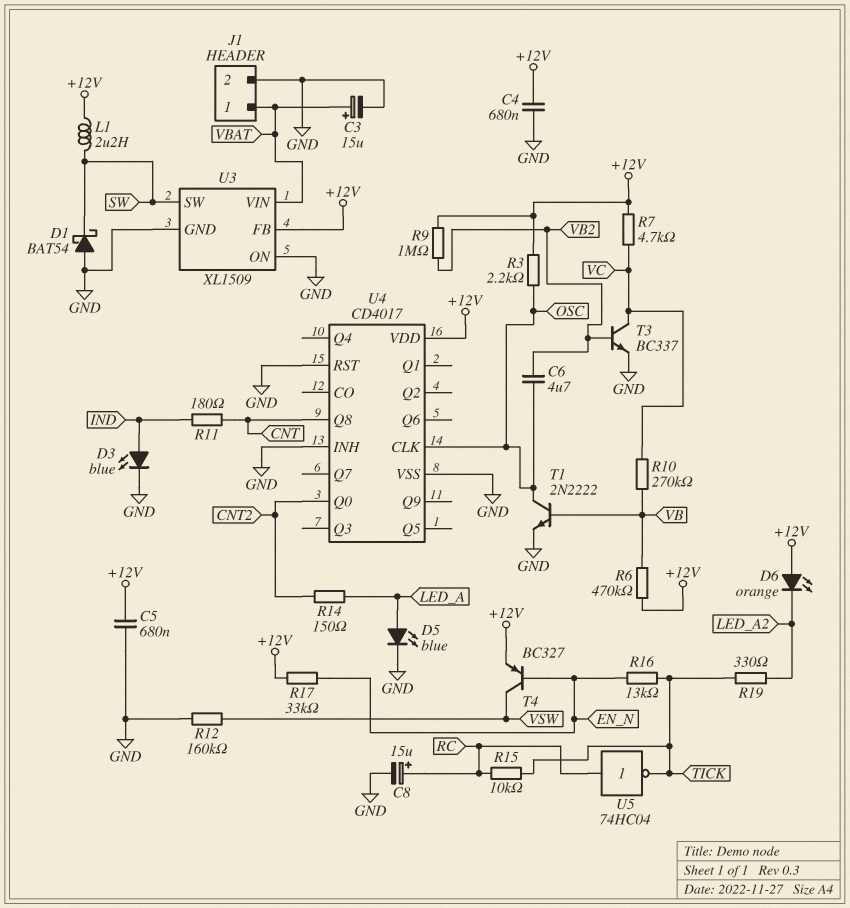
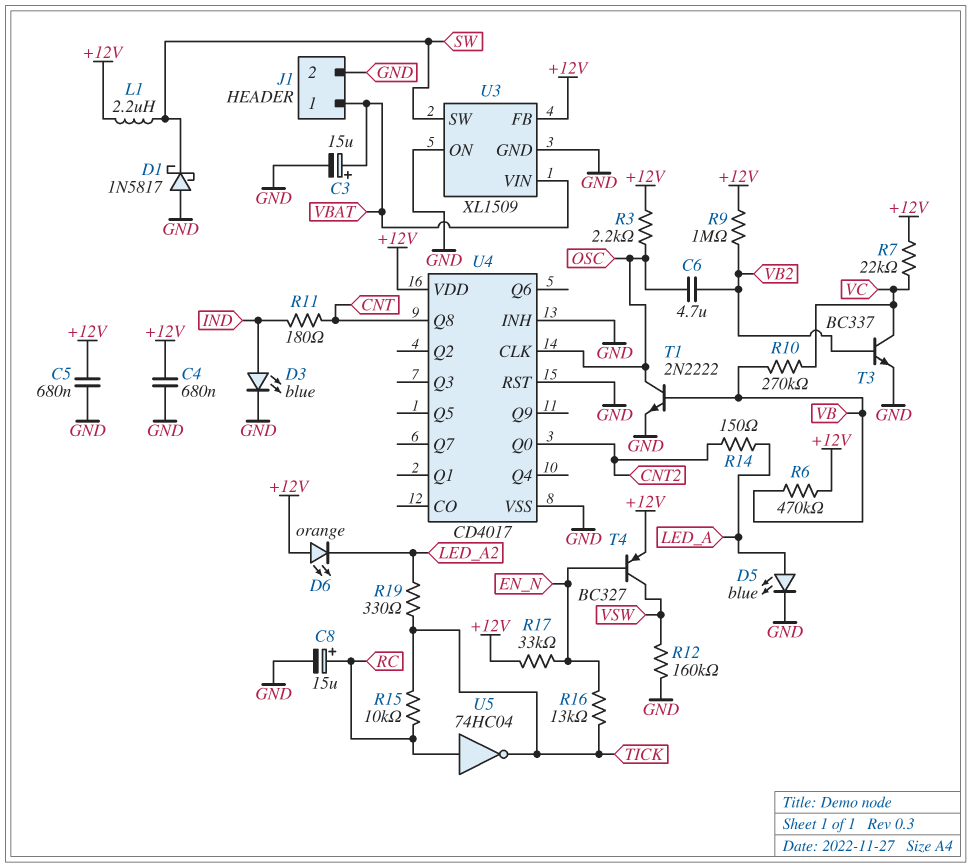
D1: schottky BAT54 (A GND, K SW) -> schottky 1N5817 (A GND, K SW)
R7: 4.7k (+12V, VC) -> 22k (+12V, VC)

